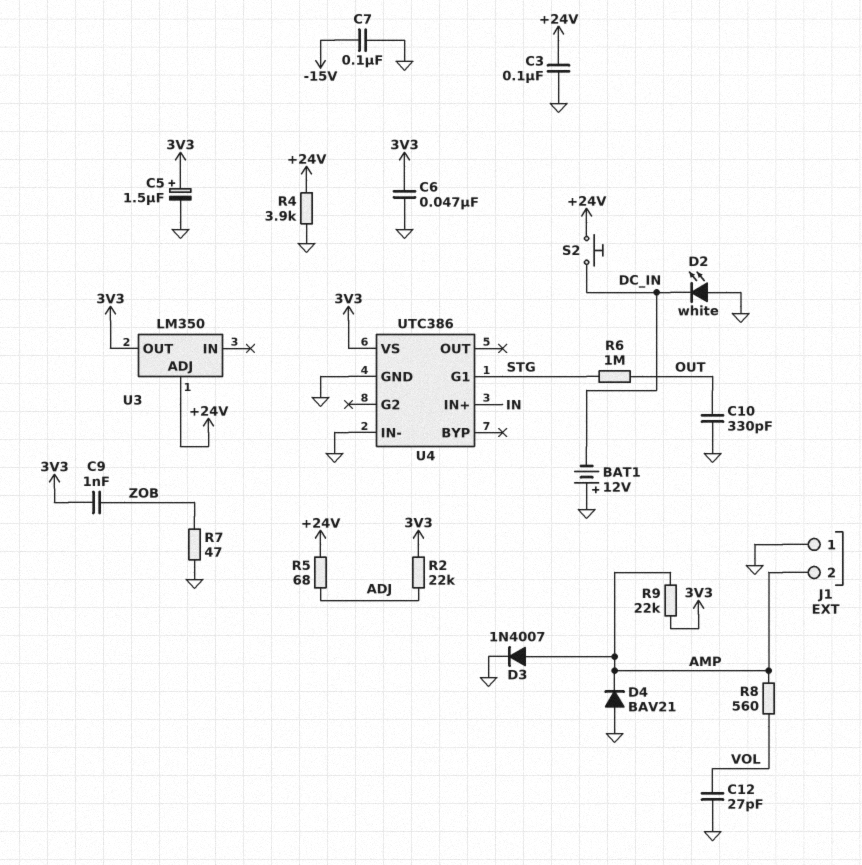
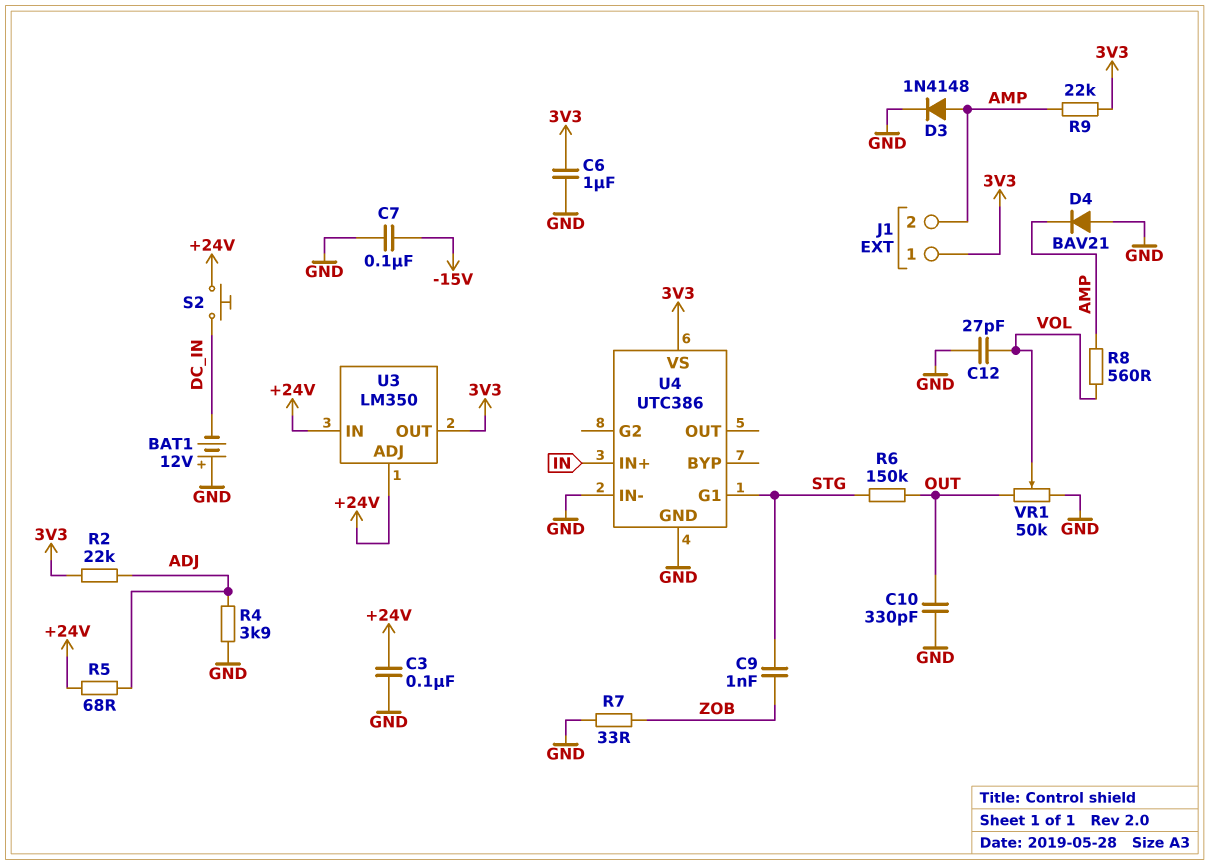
C5: 1.5uF (plus 3V3, minus GND) -> none
C6: 47nF (3V3, GND) -> 1uF (3V3, GND)
C9: 1nF (3V3, ZOB) -> 1nF (STG, ZOB)
D2: LED white (A GND, K DC_IN) -> none
D3: diode 1N4007 (A AMP, K GND) -> diode 1N4148 (A AMP, K GND)
J1 pin 1: GND -> 3V3
R4: 3.9k (+24V, GND) -> 3.9k (ADJ, GND)
R6: 1M (OUT, STG) -> 150k (OUT, STG)
R7: 47 (GND, ZOB) -> 33 (GND, ZOB)
U3 pin IN: none -> +24V
VR1: none -> 50k (GND, OUT, wiper VOL)

